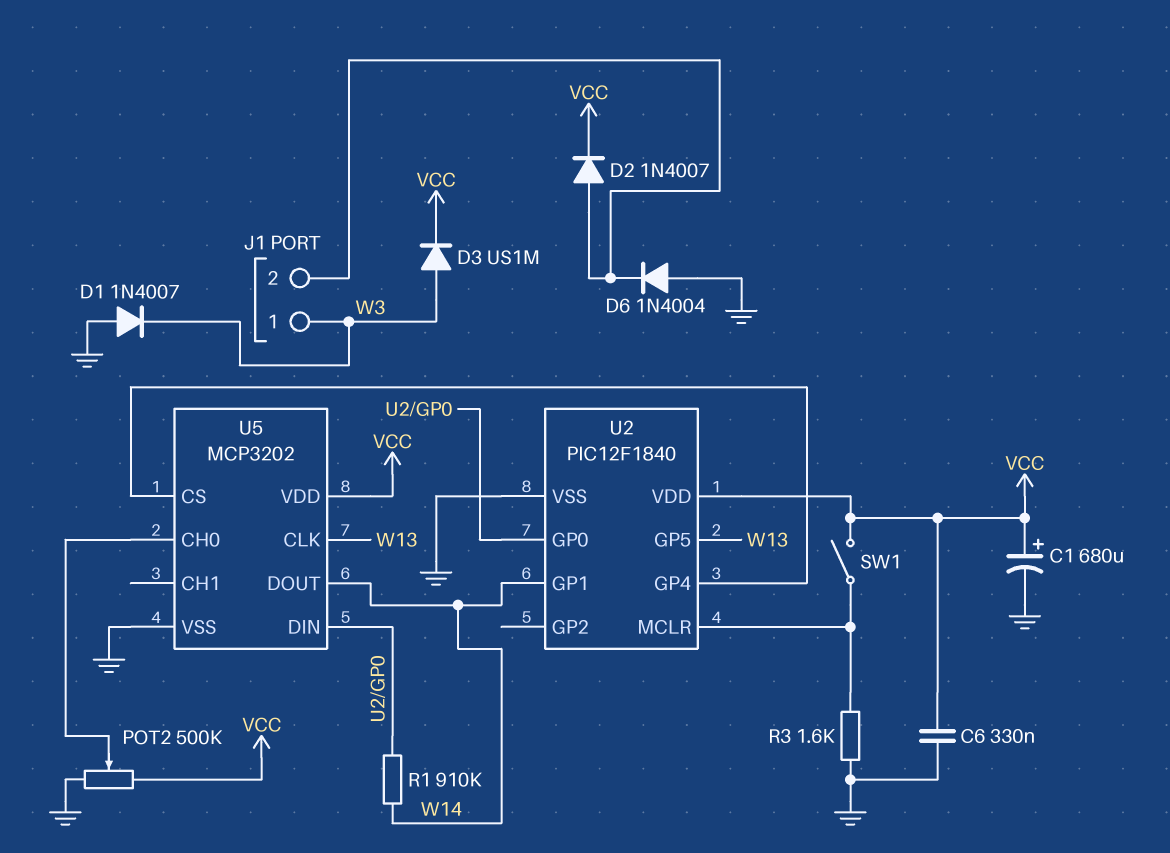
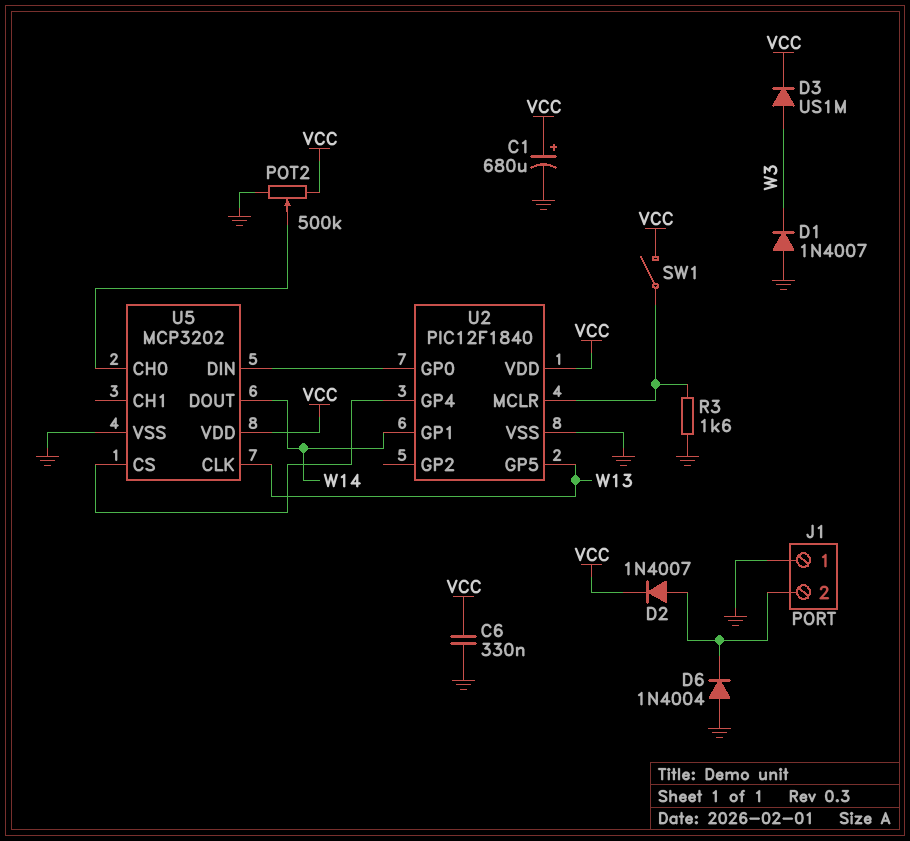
J1 pin 1: W3 -> GND
R1: 910k (U2/GP0, W14) -> none

